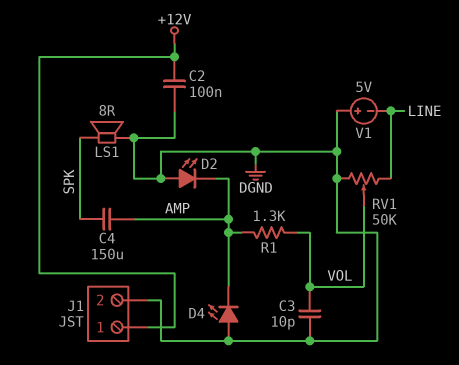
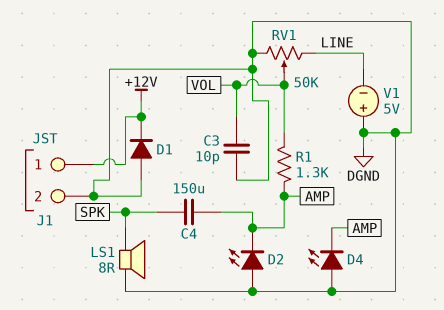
C2: 100nF (+12V, DGND) -> none
D1: none -> diode (A DGND, K +12V)

